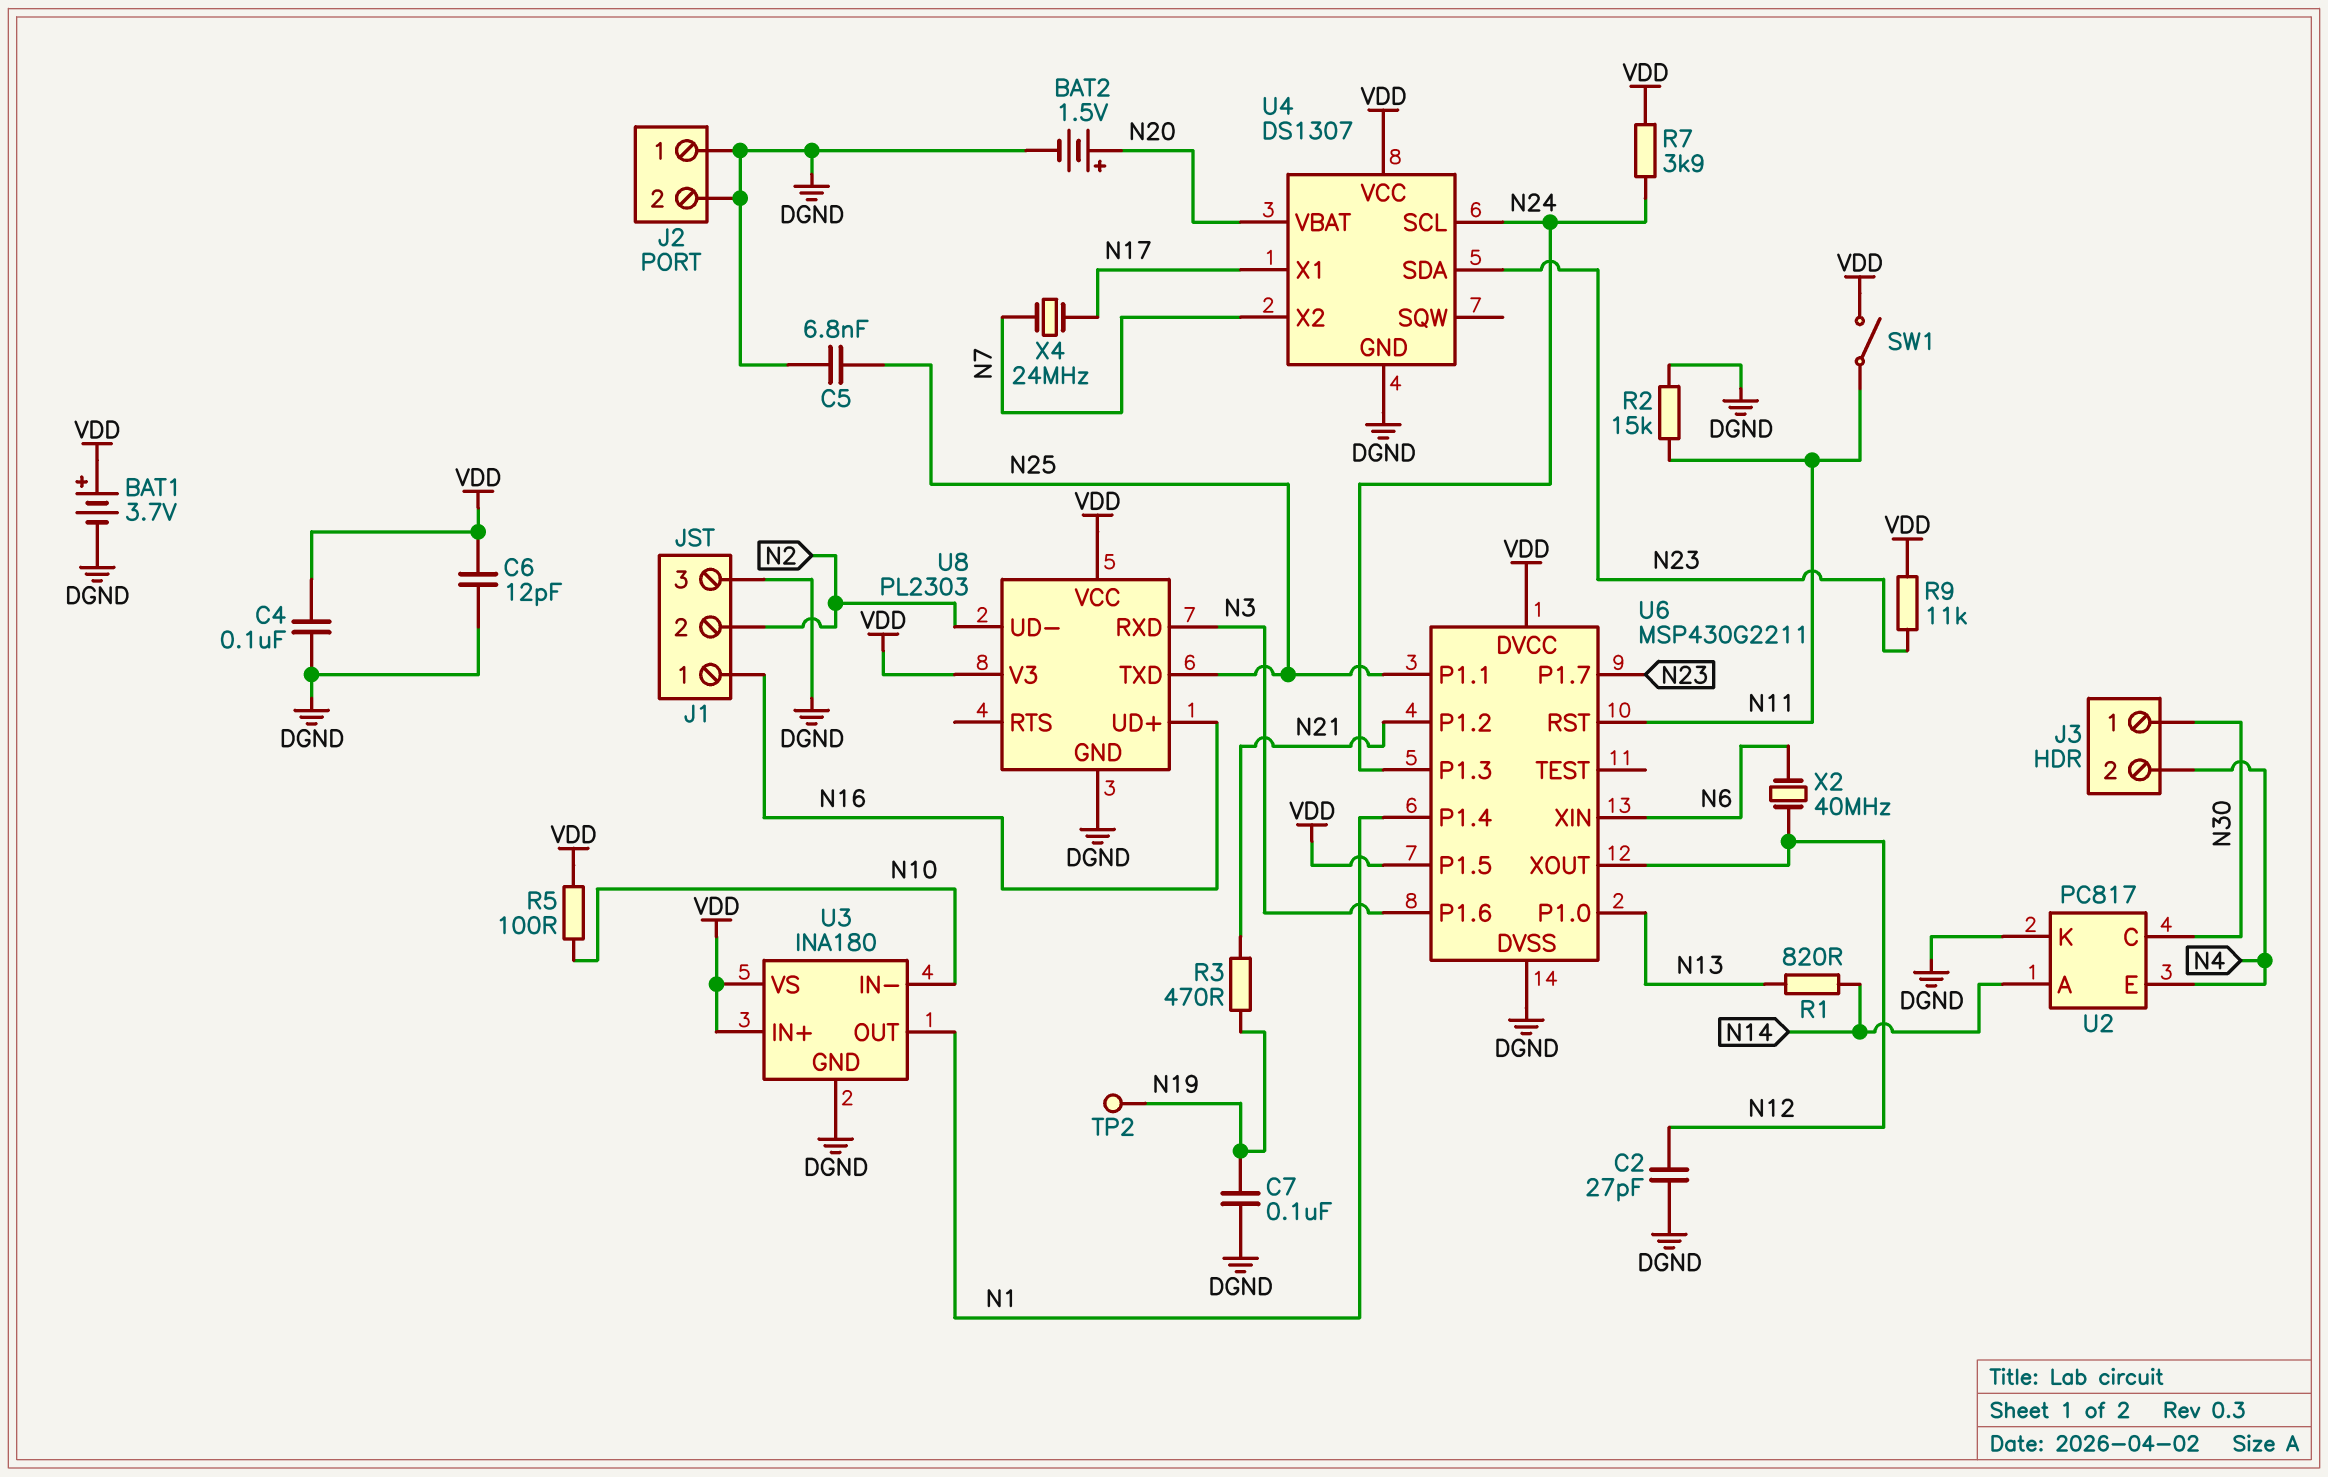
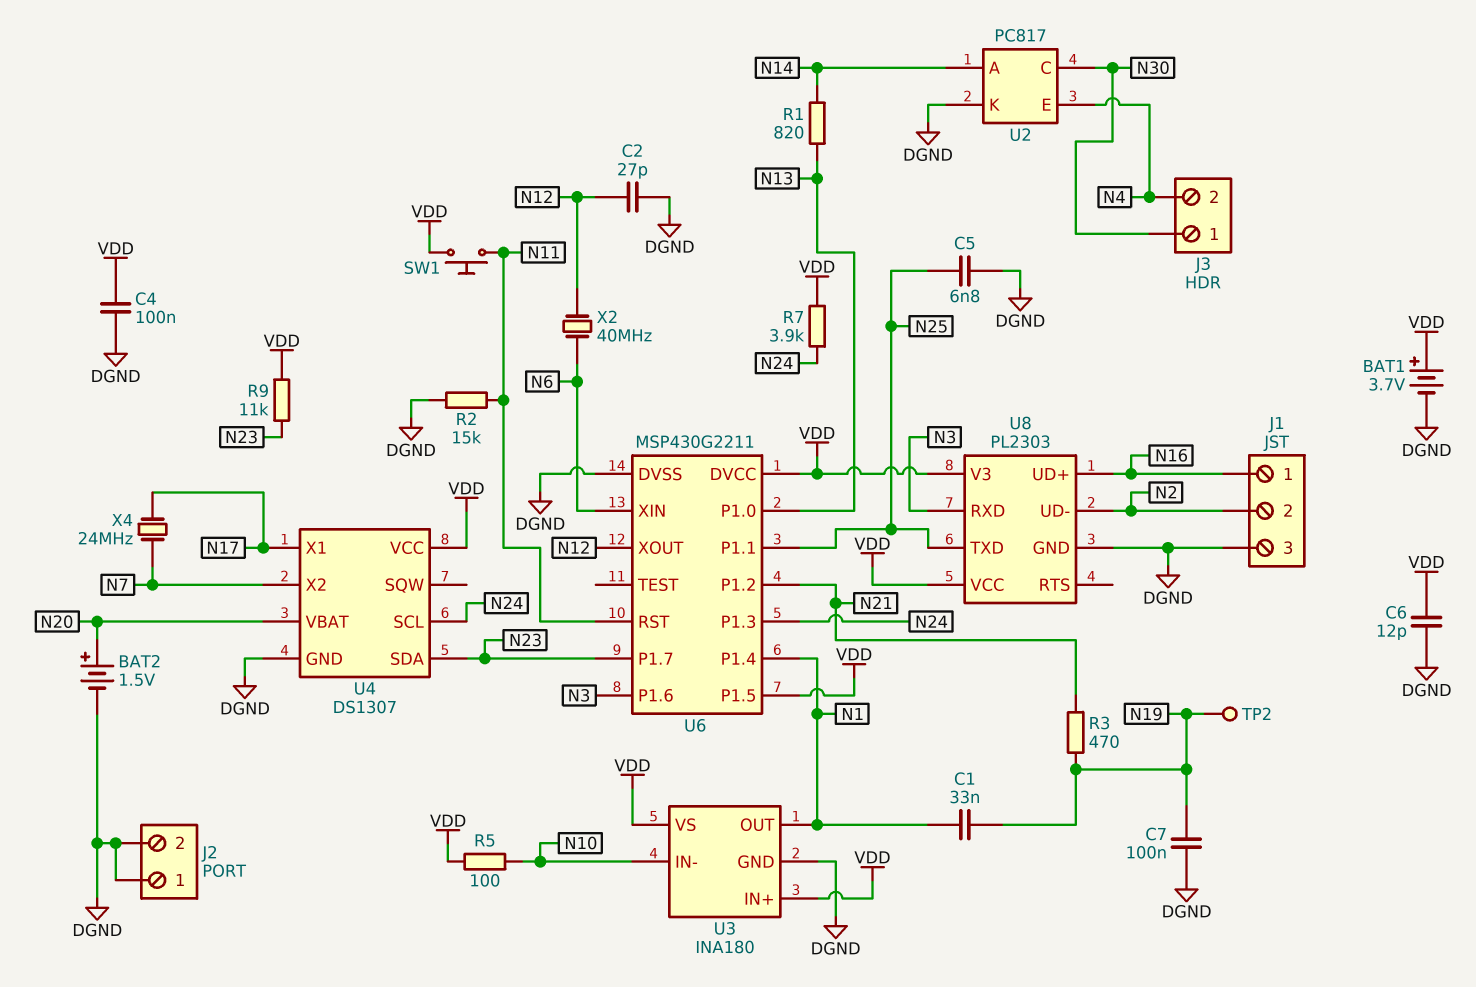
C1: none -> 33nF (N1, N19)
SW1: switch (N11, VDD) -> button (N11, VDD)

